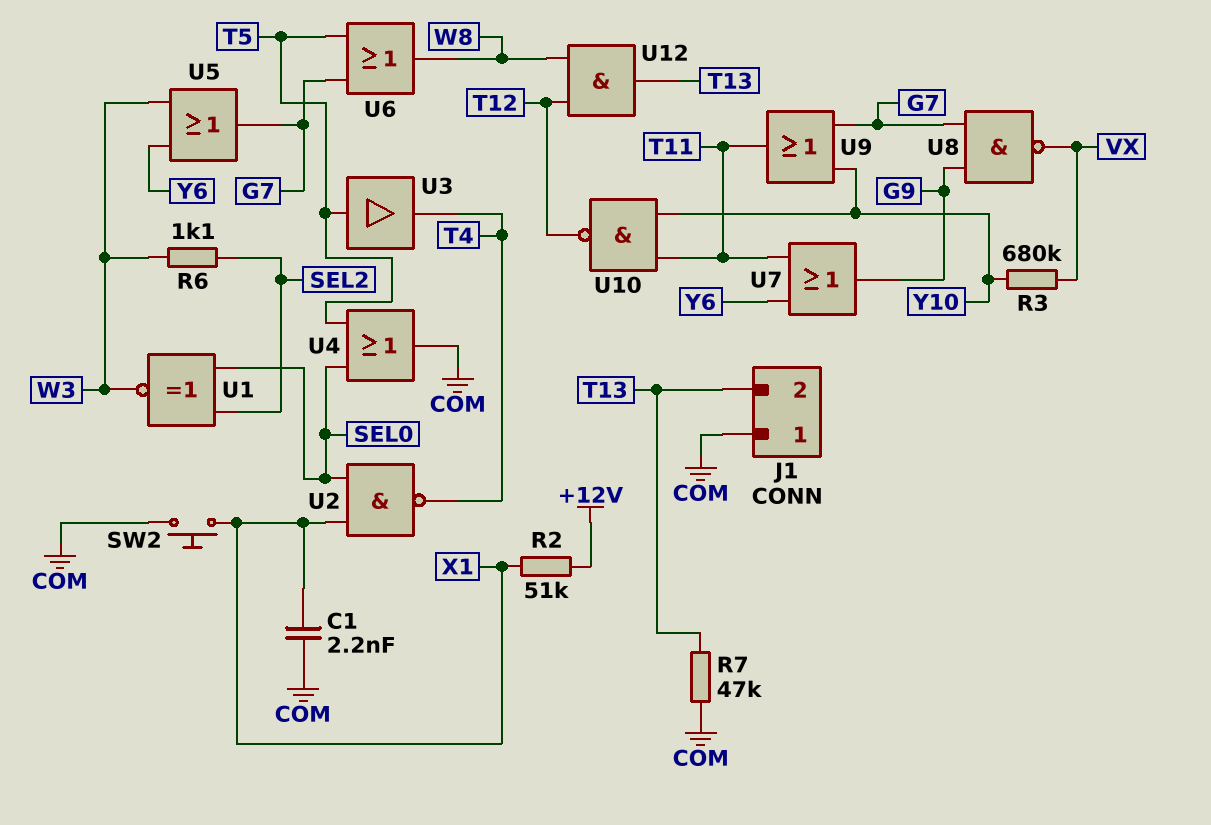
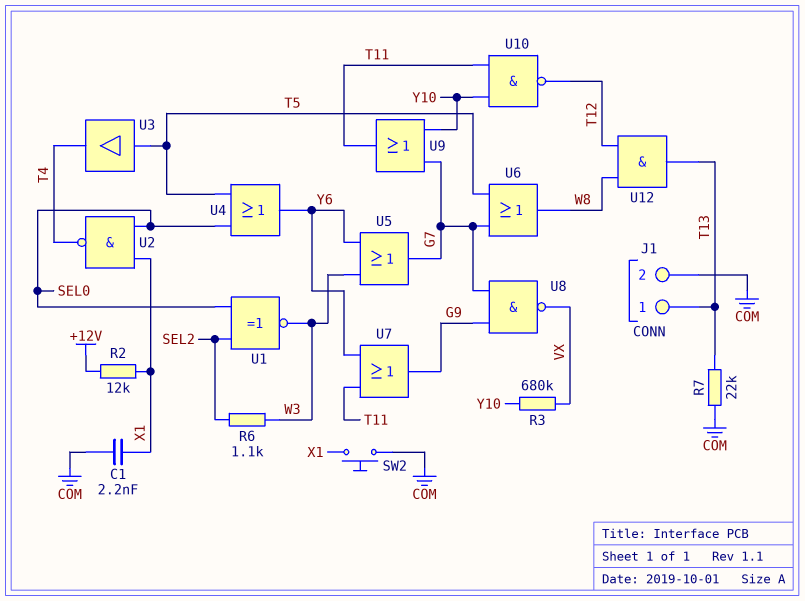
J1 pin 1: COM -> T13
J1 pin 2: T13 -> COM
R2: 51k (+12V, X1) -> 12k (+12V, X1)
R7: 47k (COM, T13) -> 22k (COM, T13)
U4: OR (in SEL0, in T5, out COM) -> OR (in SEL0, in T5, out Y6)

